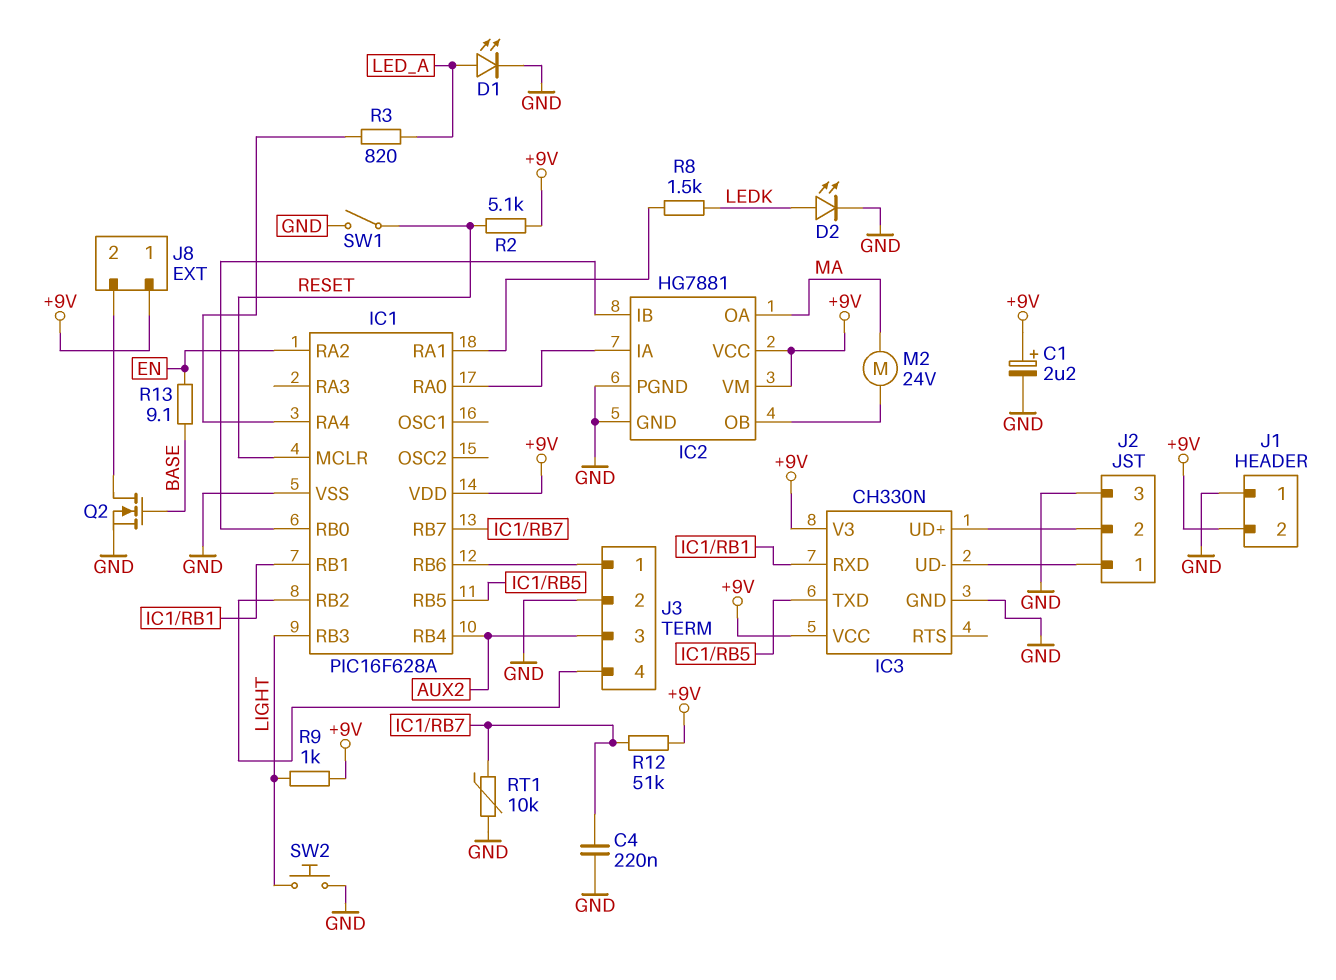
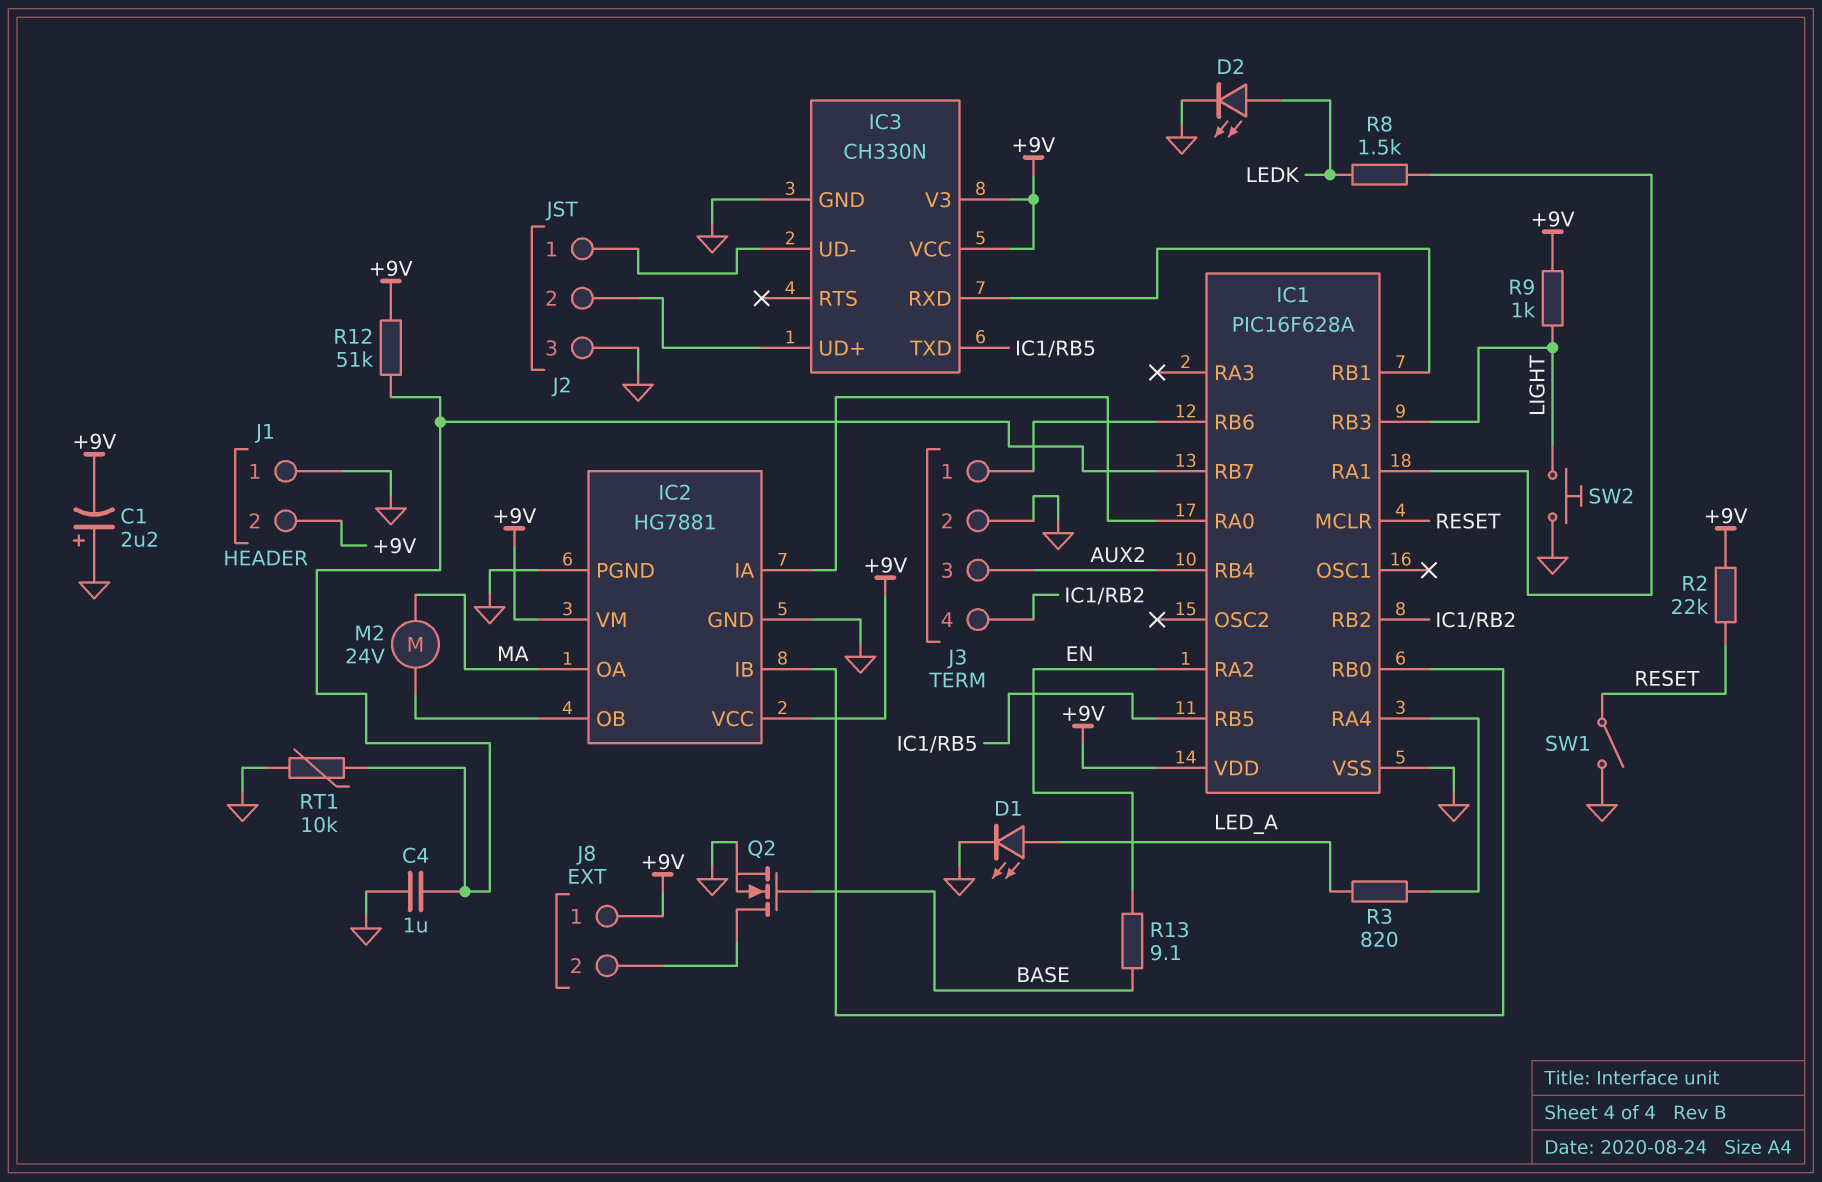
C1: 2.2uF (plus +9V, minus GND) -> 2.2uF (plus GND, minus +9V)
C4: 220nF (GND, IC1/RB7) -> 1uF (GND, IC1/RB7)
R2: 5.1k (+9V, RESET) -> 22k (+9V, RESET)

